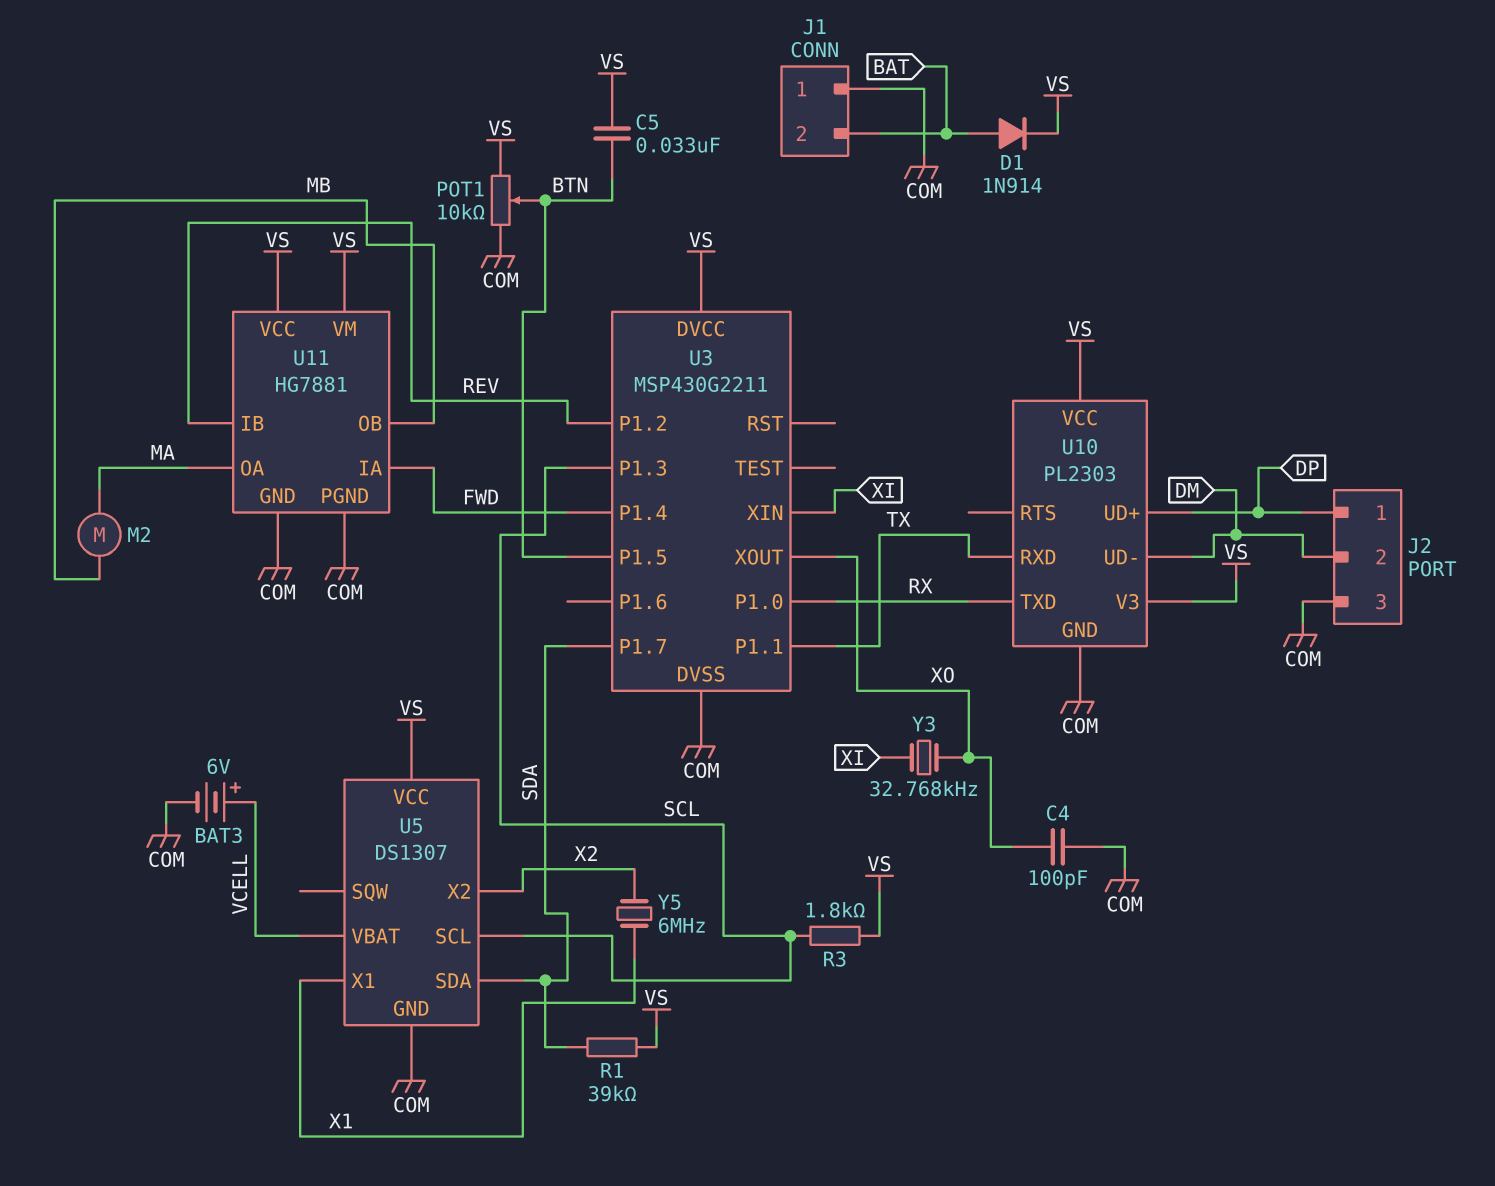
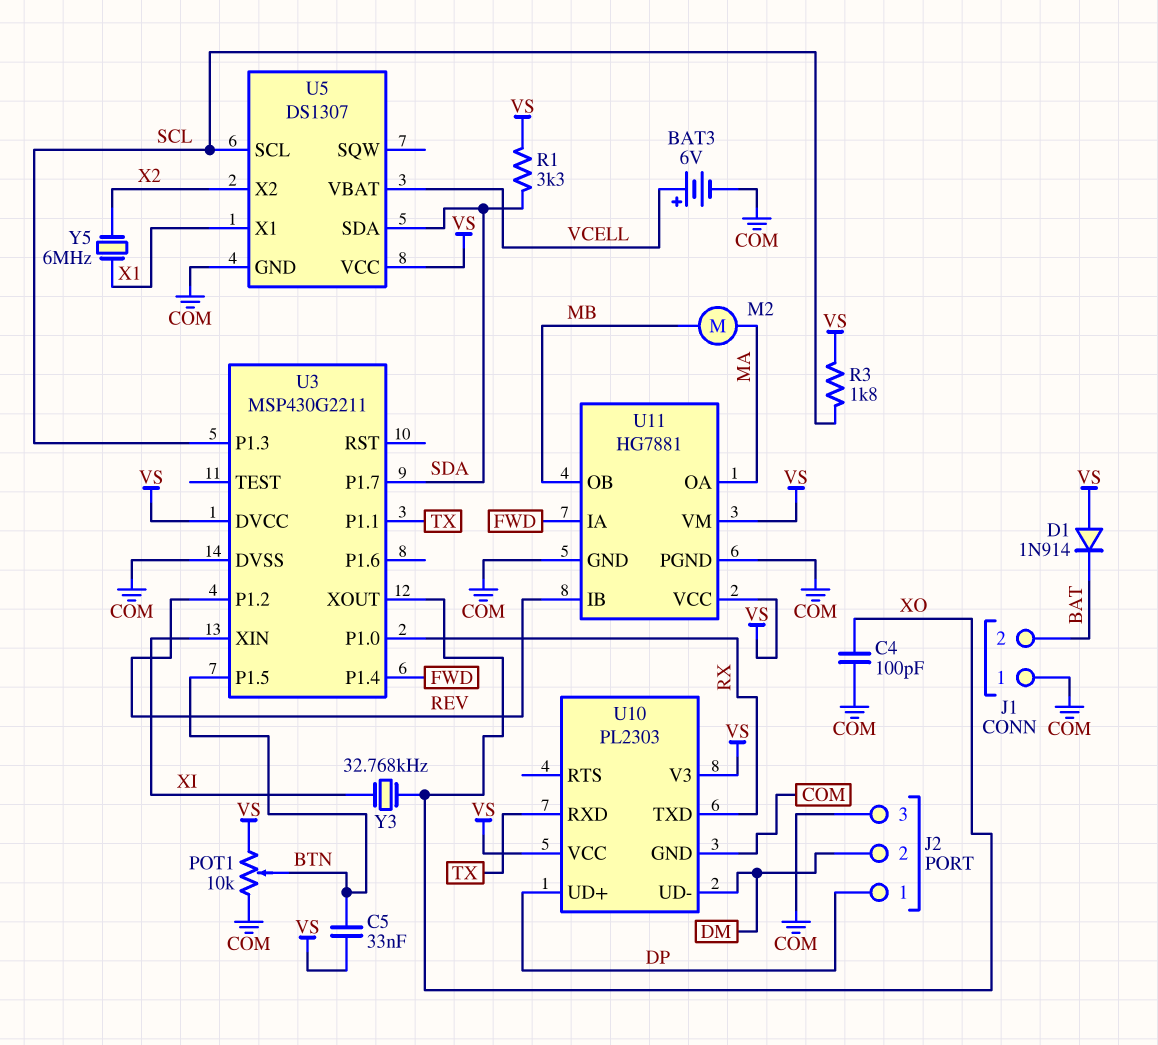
D1: diode 1N914 (A BAT, K VS) -> diode 1N914 (A VS, K BAT)
R1: 39k (SDA, VS) -> 3.3k (SDA, VS)

